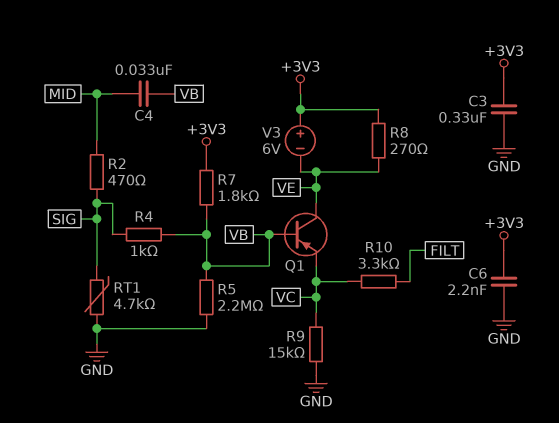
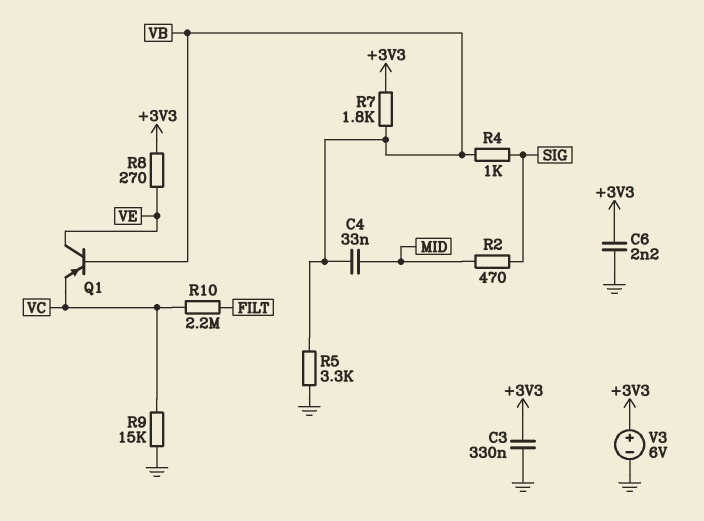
R5: 2.2M (GND, VB) -> 3.3k (GND, VB)
R10: 3.3k (FILT, VC) -> 2.2M (FILT, VC)
RT1: 4.7k (GND, SIG) -> none
V3: 6V (plus +3V3, minus VE) -> 6V (plus +3V3, minus GND)

